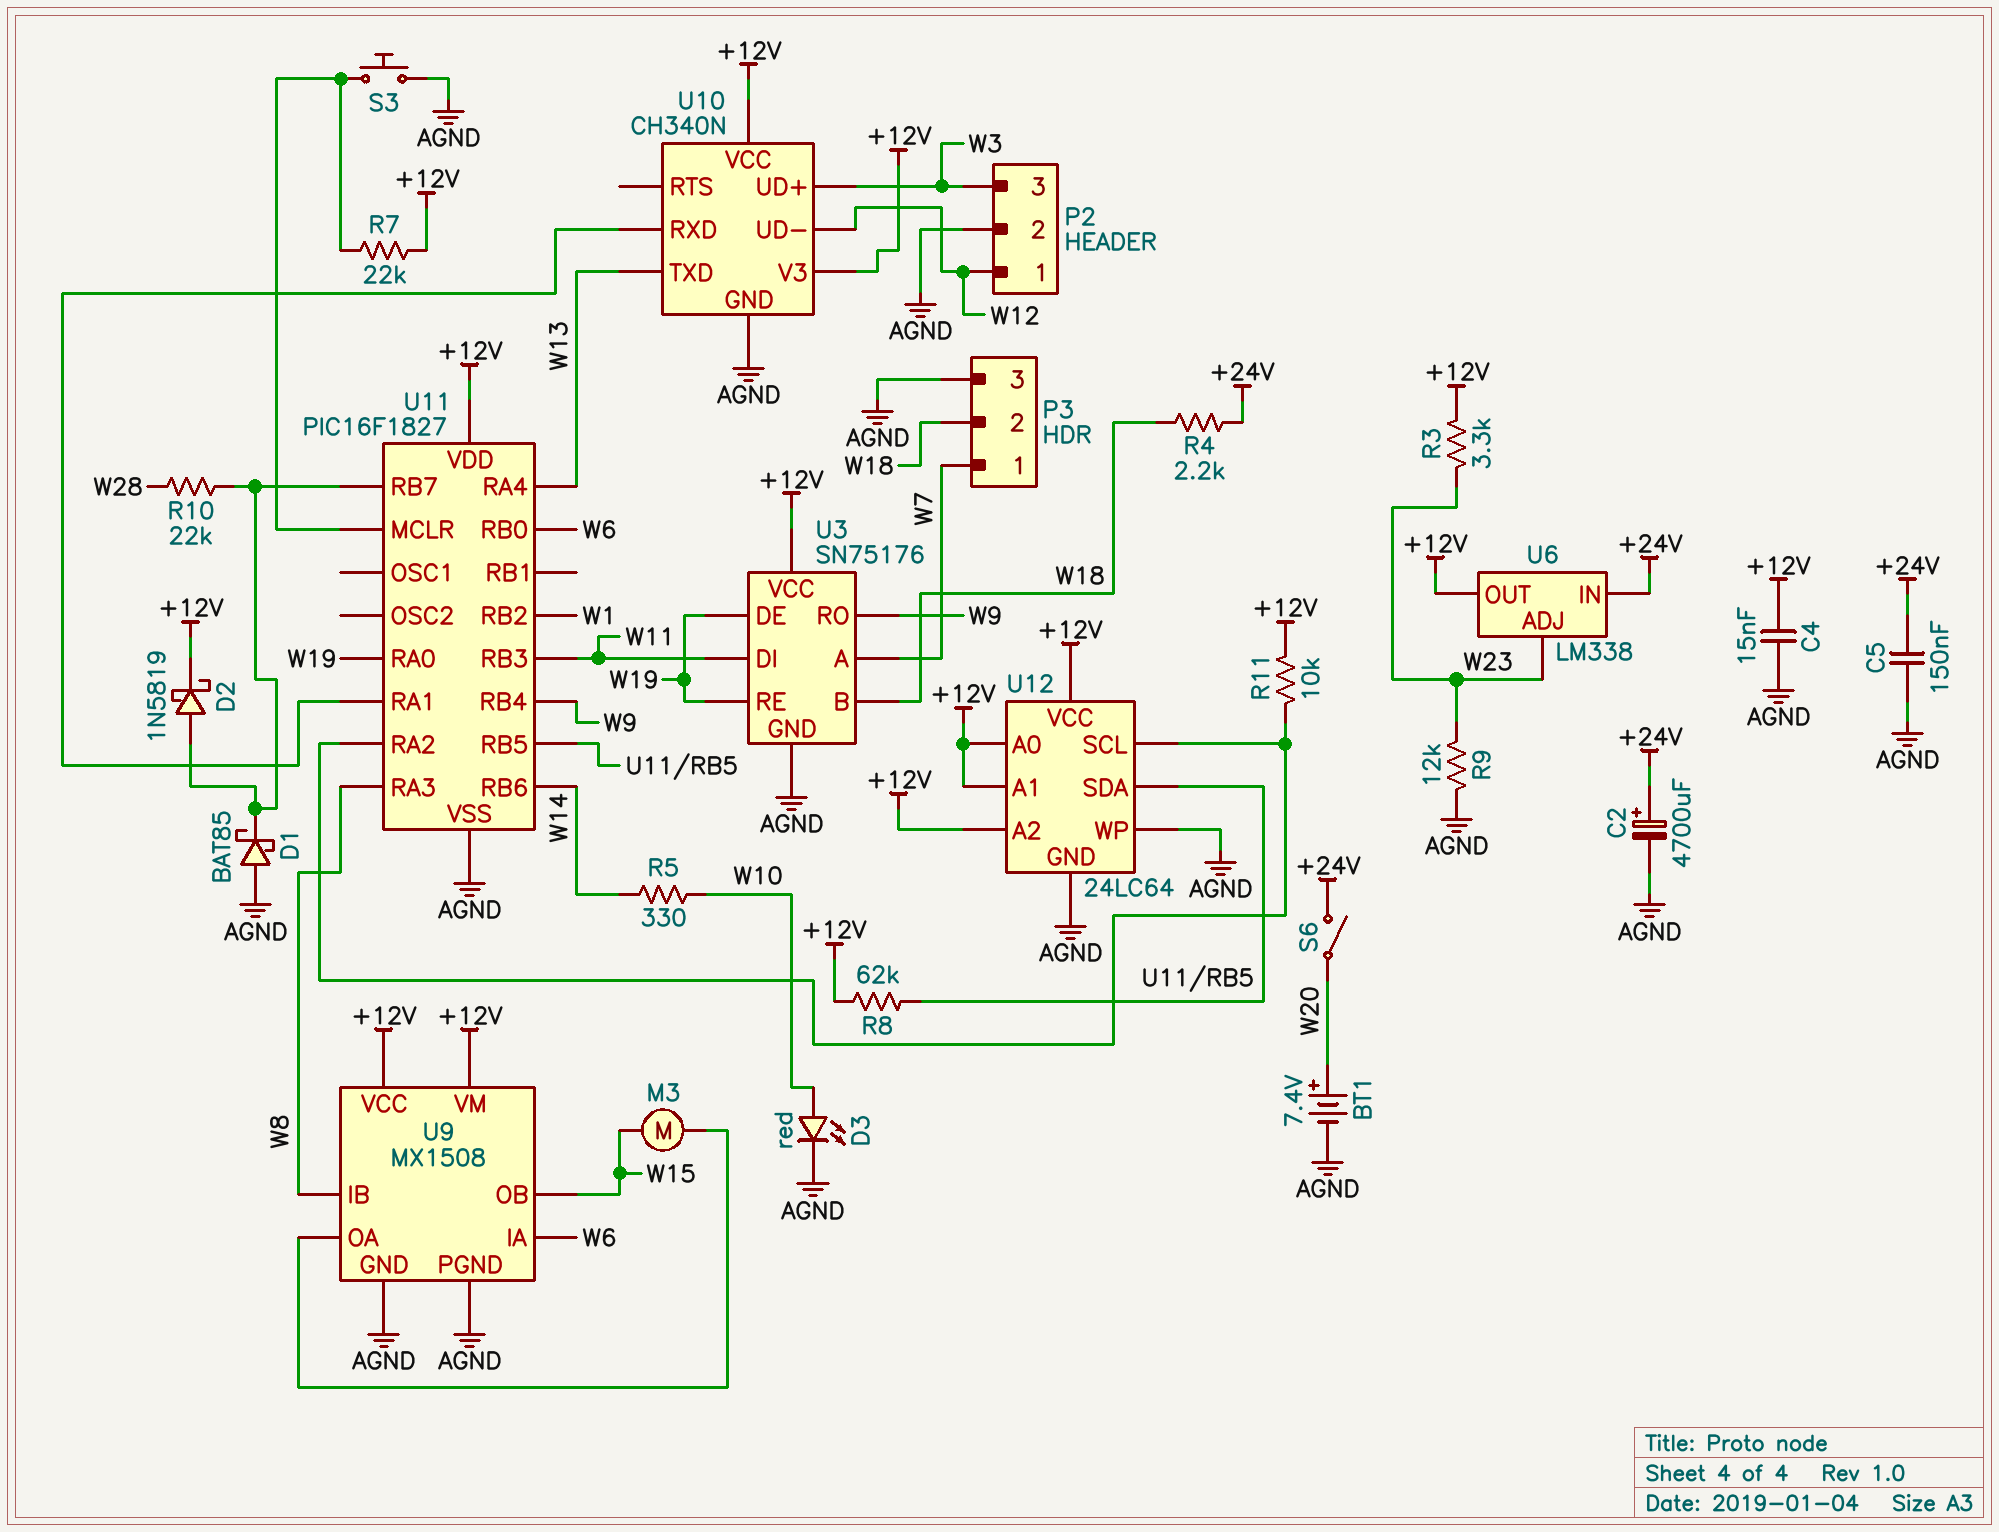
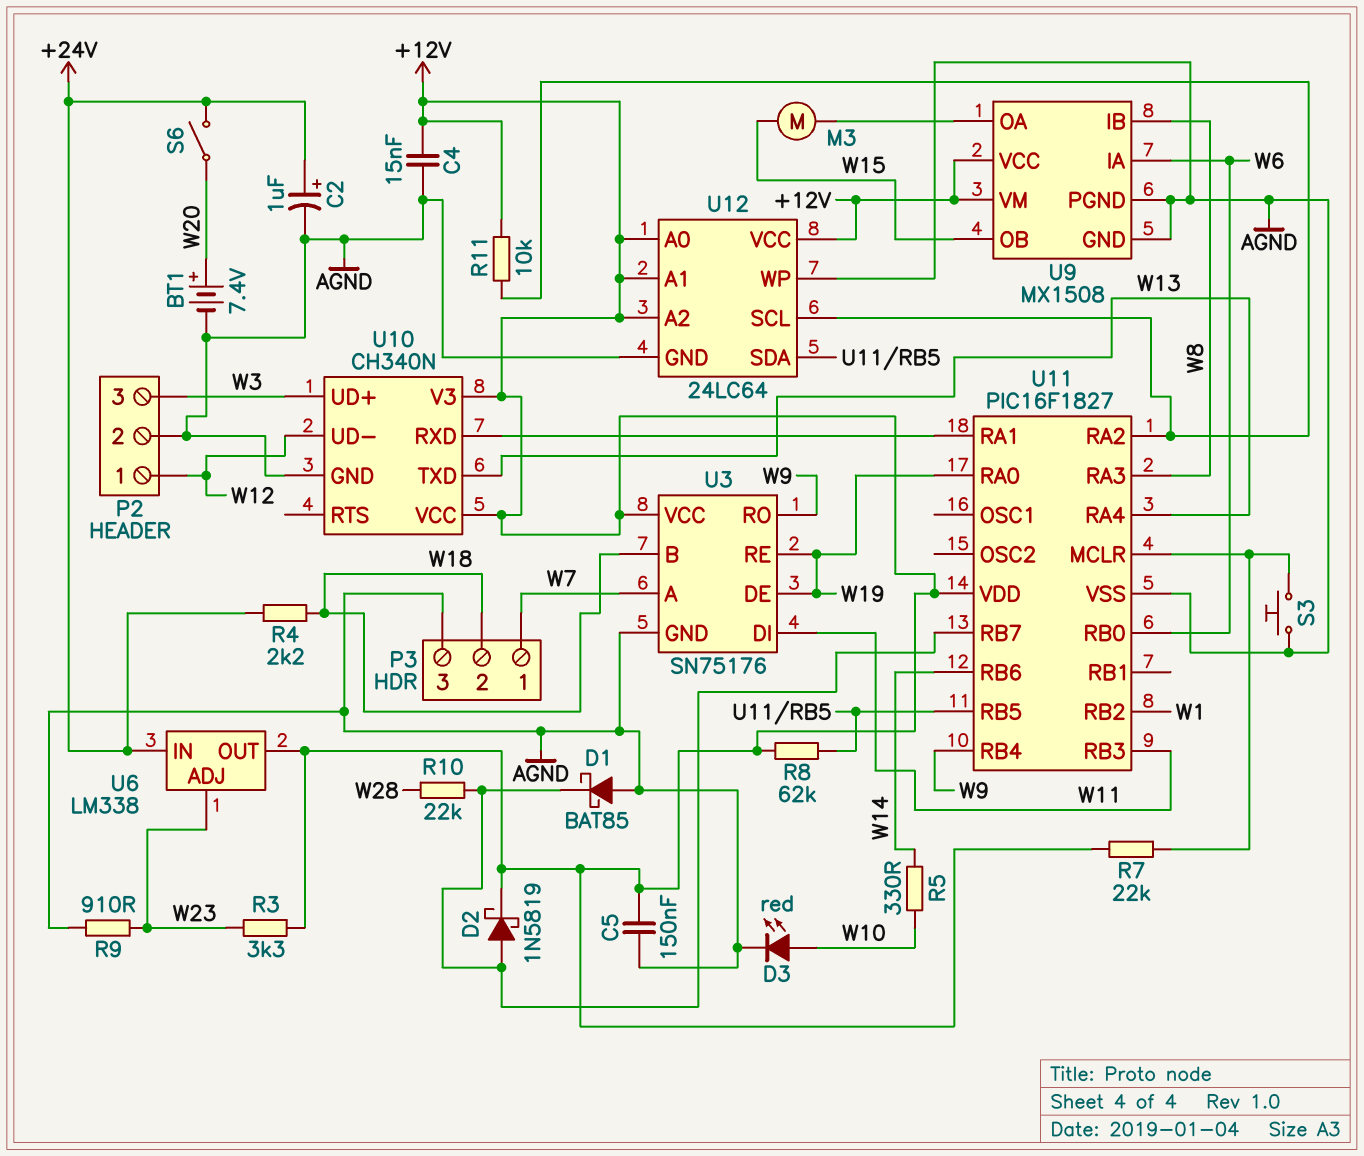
C2: 4700uF (plus +24V, minus AGND) -> 1uF (plus +24V, minus AGND)
C5: 150nF (+24V, AGND) -> 150nF (+12V, AGND)
R9: 12k (AGND, W23) -> 910 (AGND, W23)

